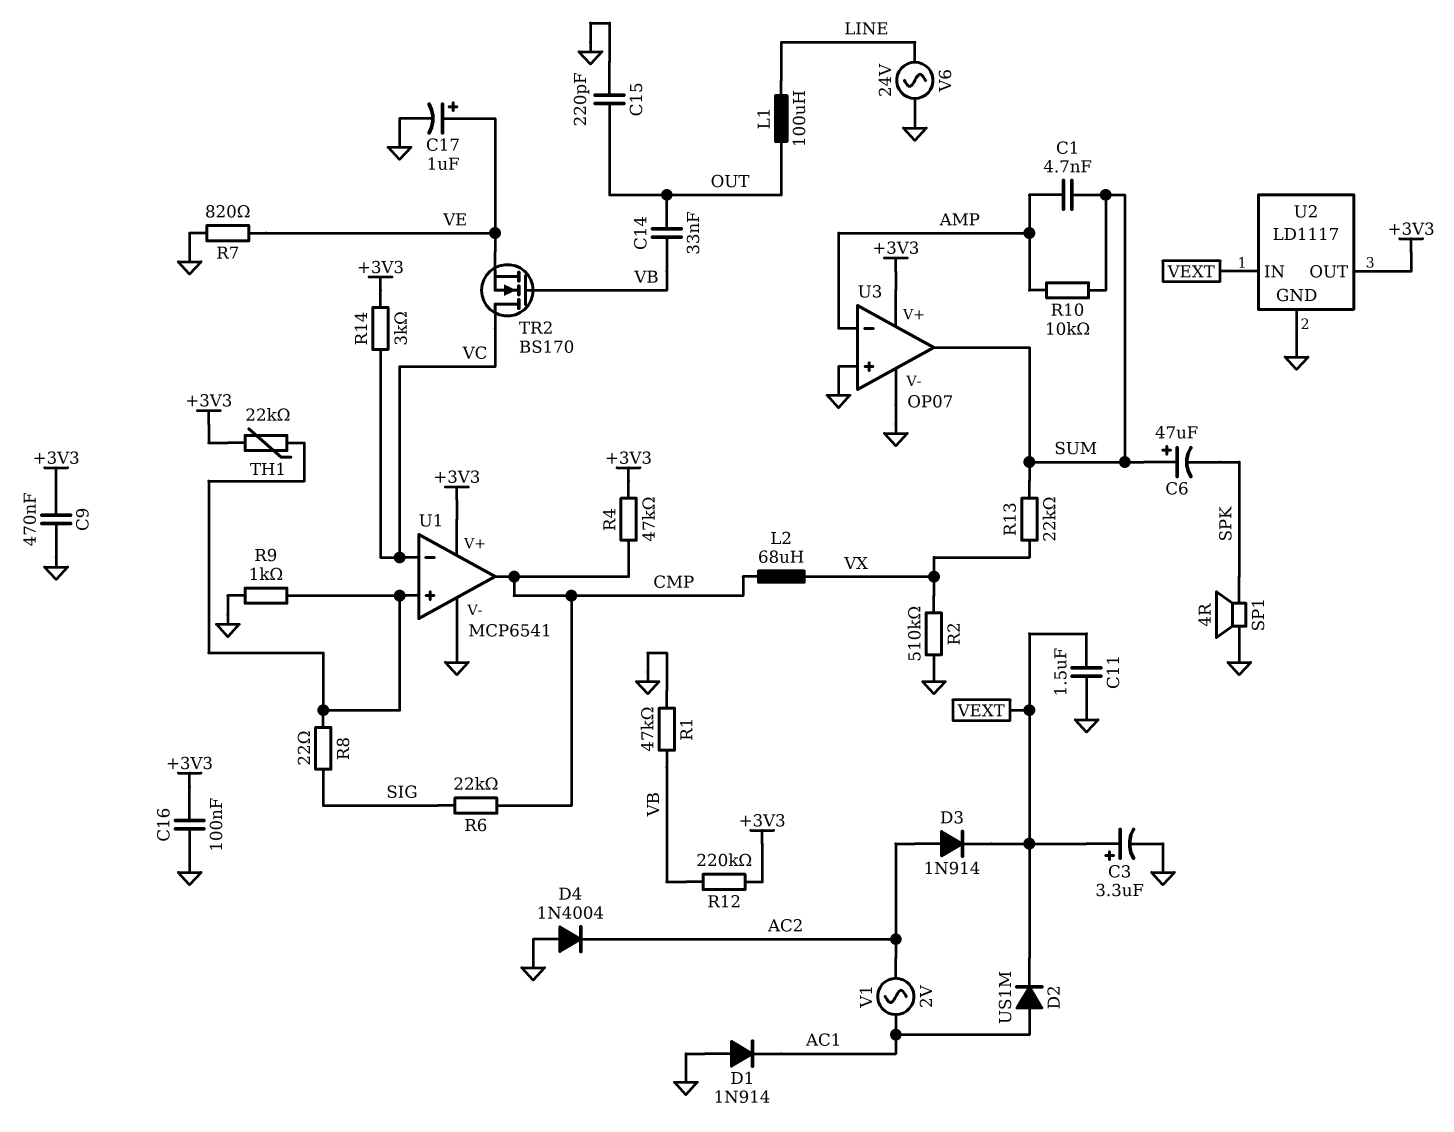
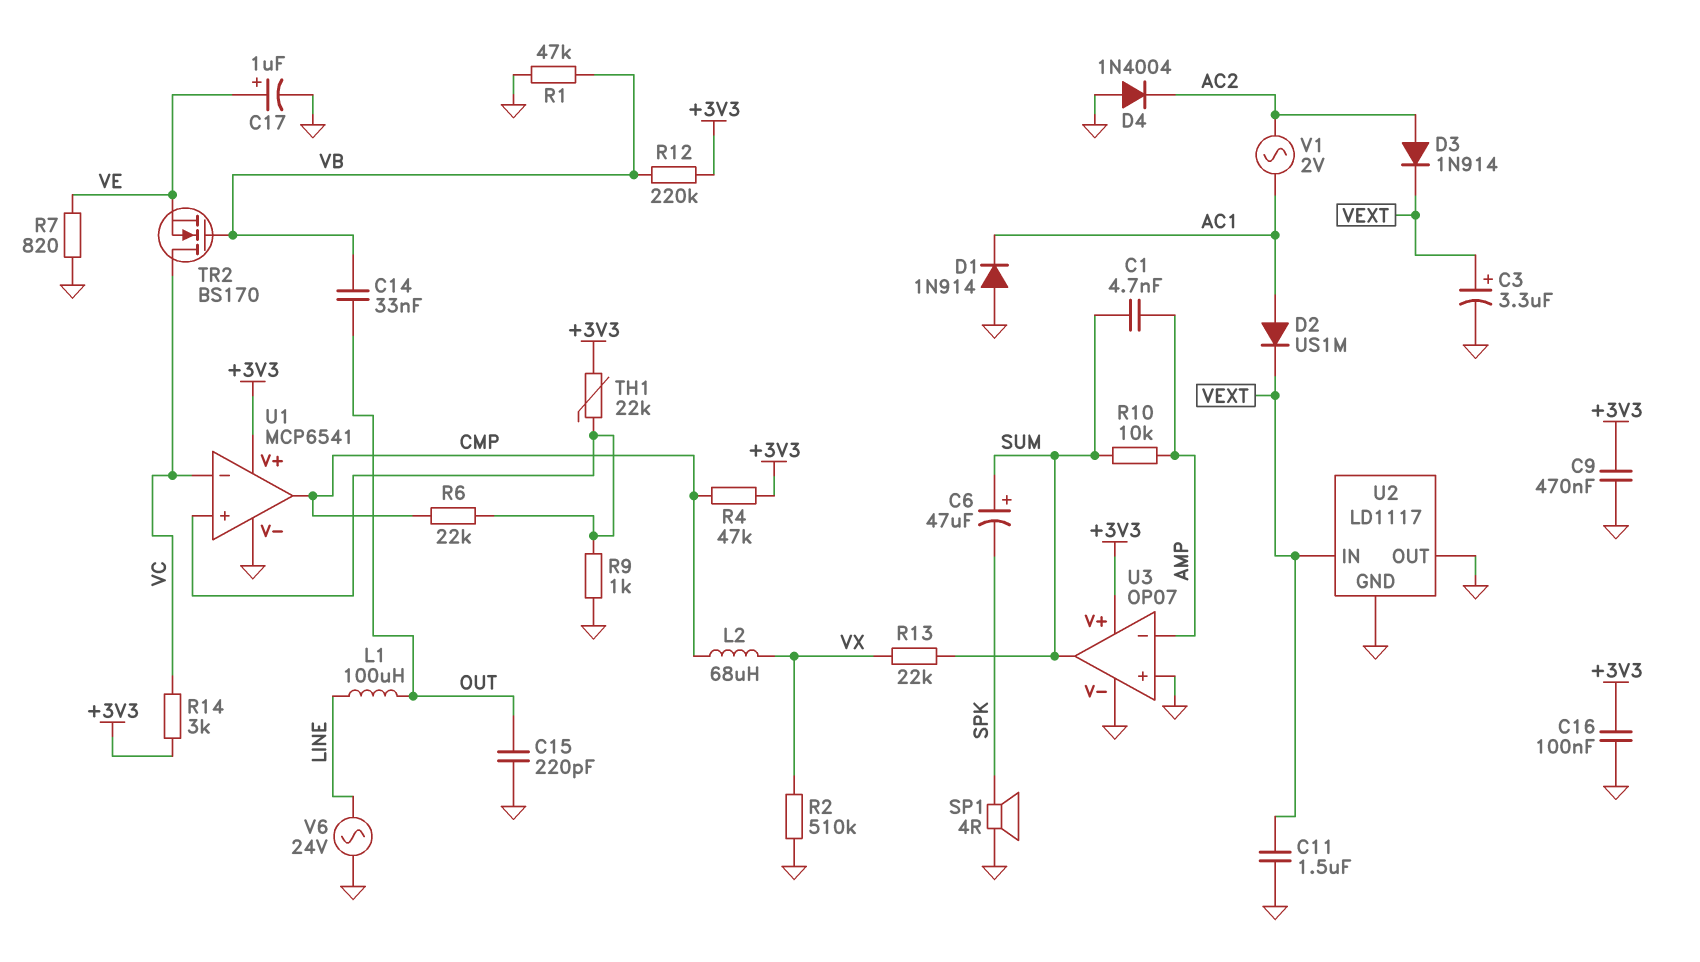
R6: 22k (CMP, SIG) -> 22k (CMP, U1/in+)
R8: 22 (SIG, U1/in+) -> none
U2 pin OUT: +3V3 -> GND

